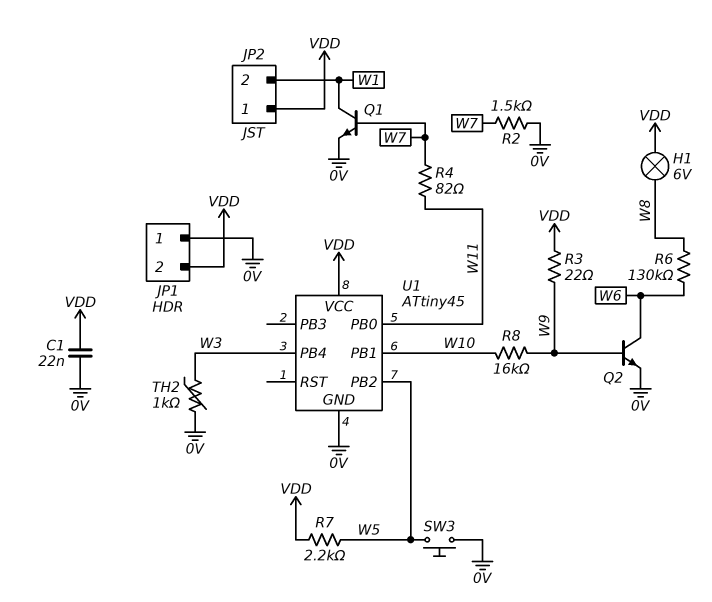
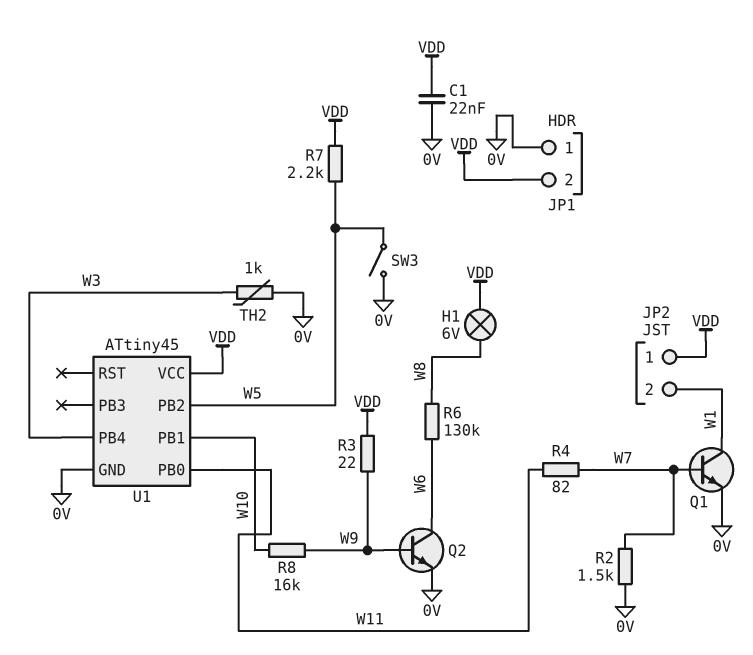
SW3: button (0V, W5) -> switch (0V, W5)

